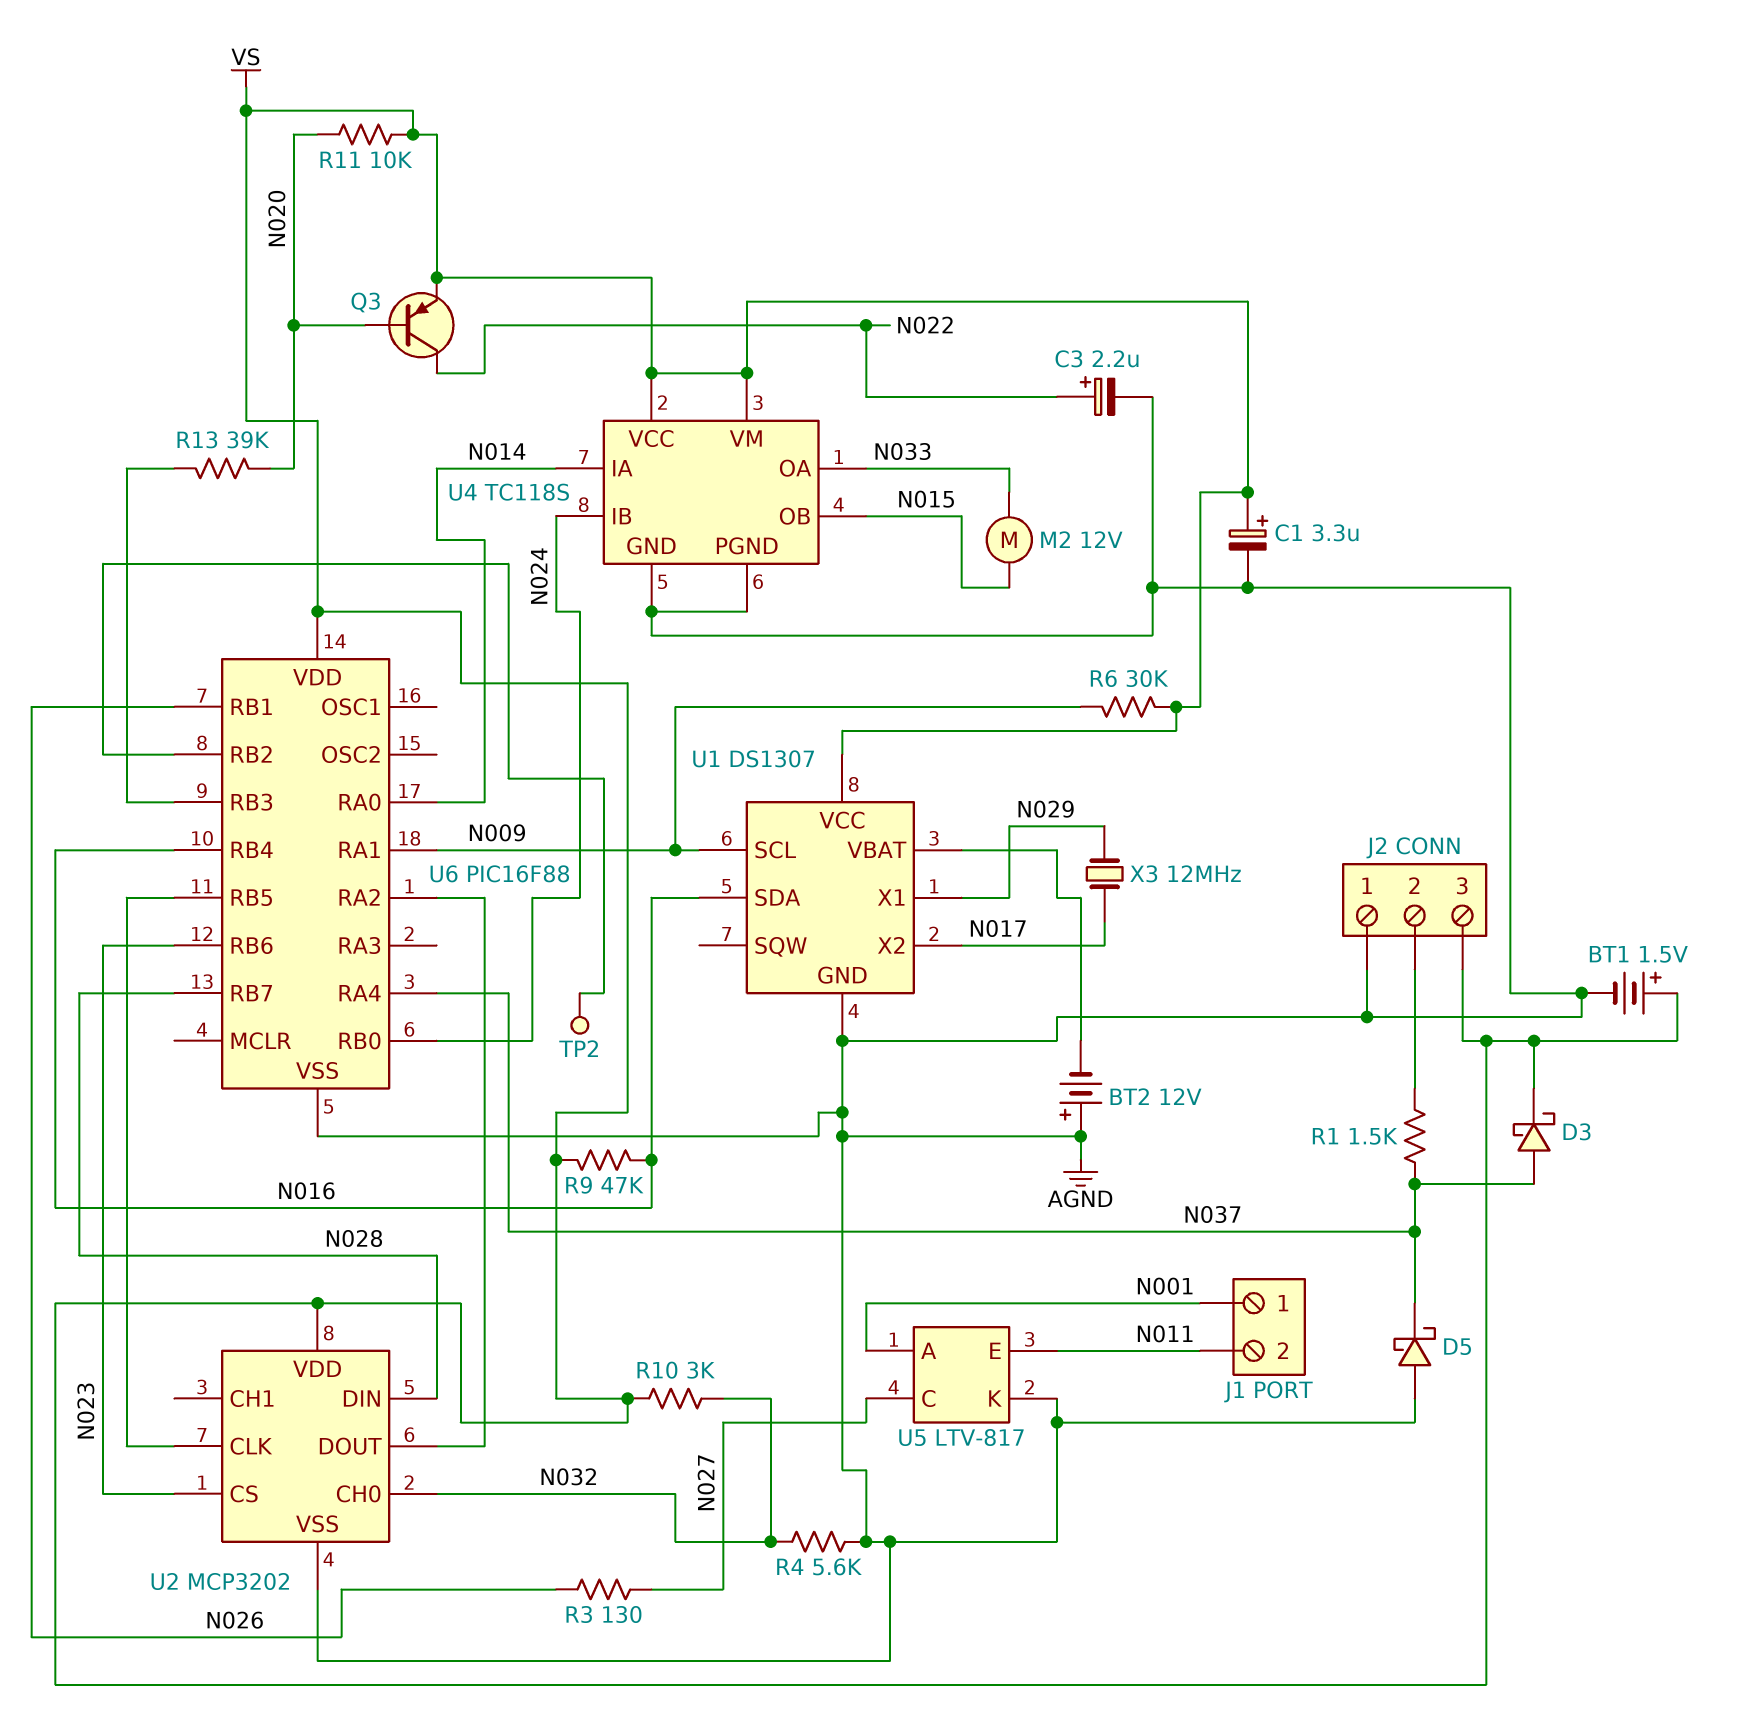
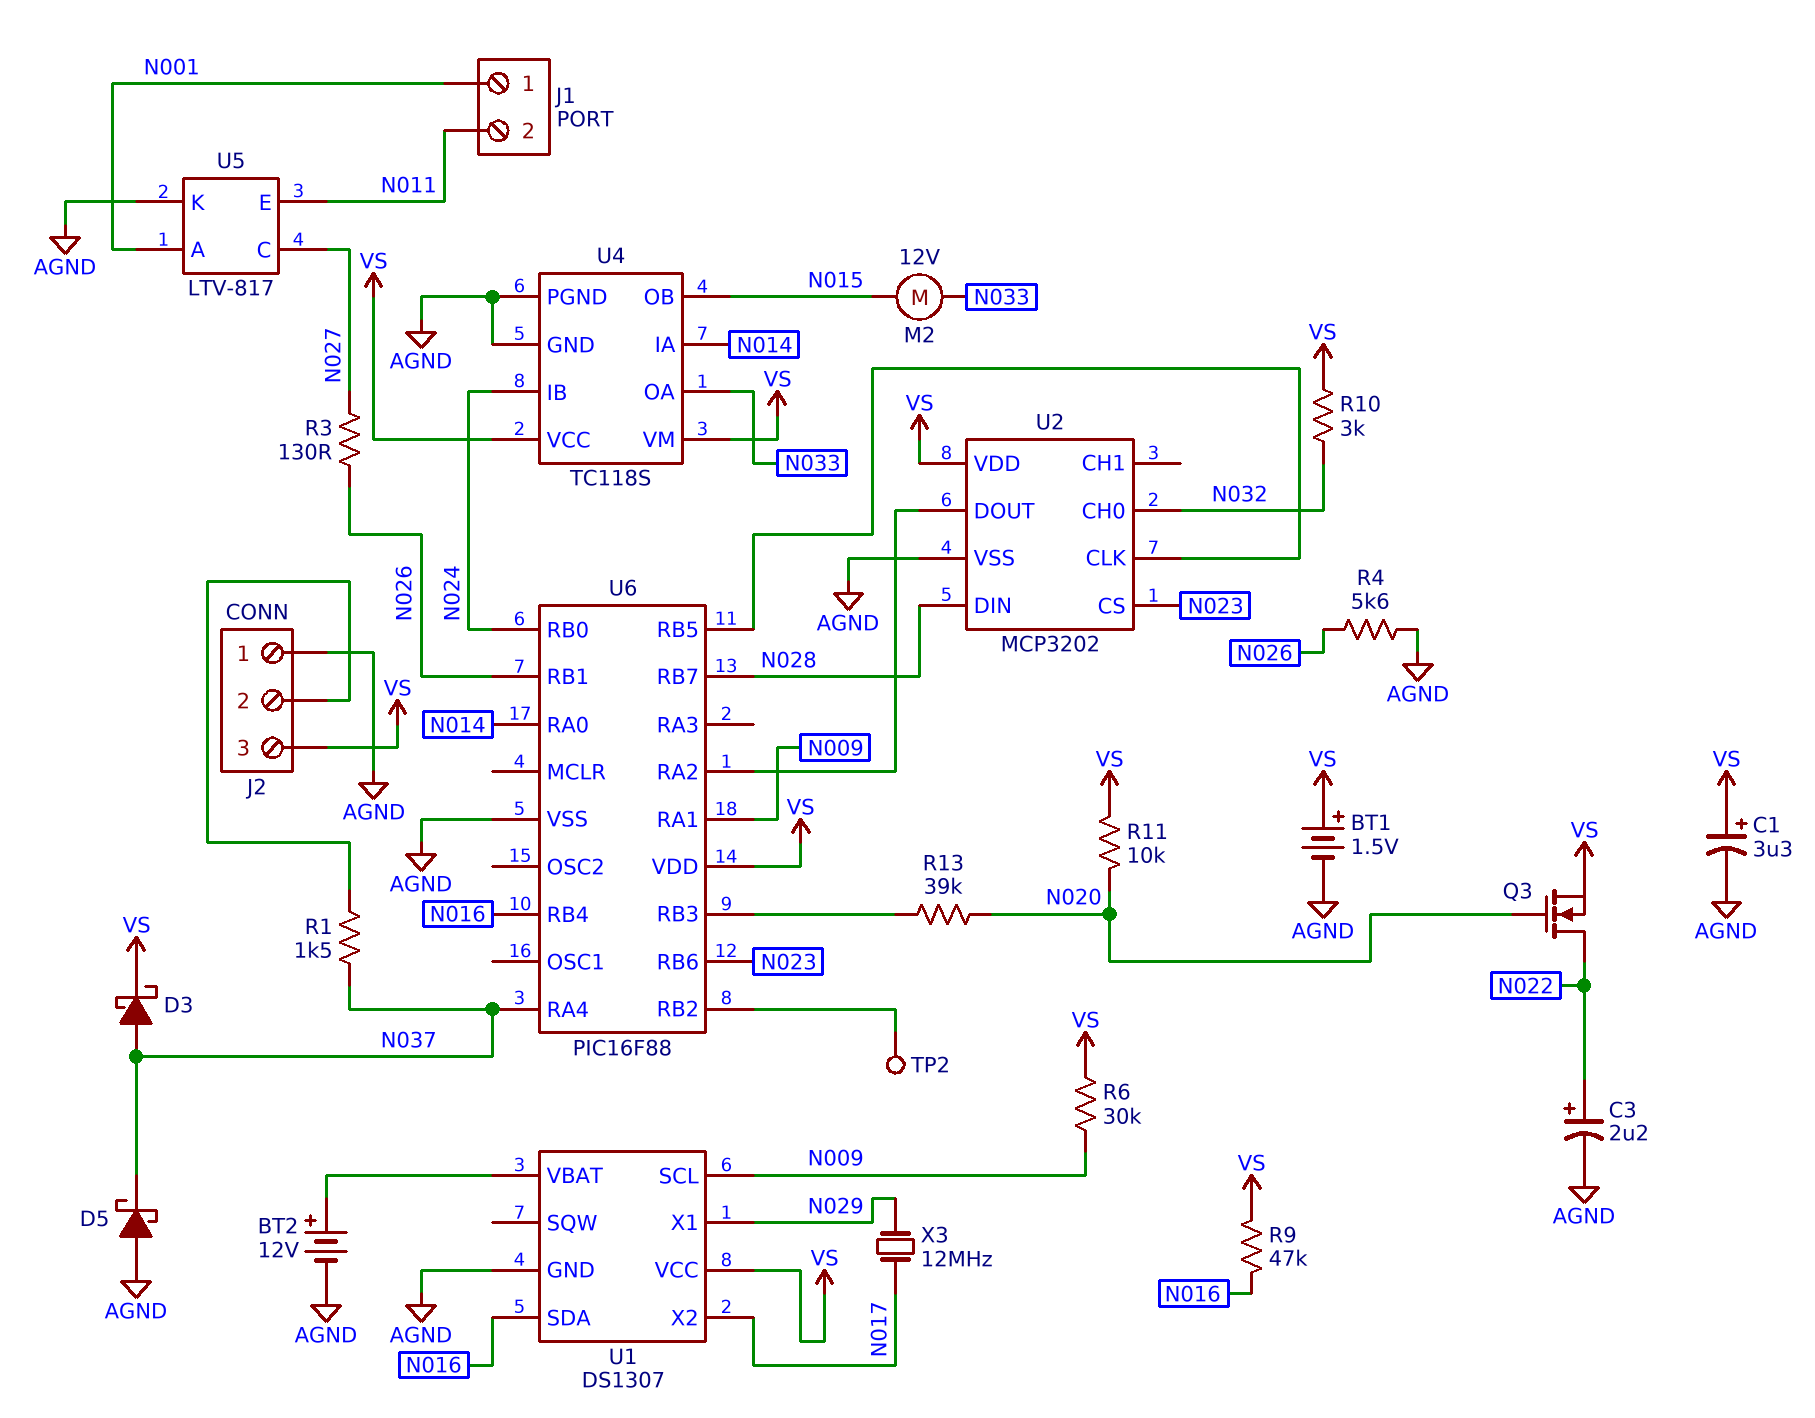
BT2: 12V (plus AGND, minus U1/VBAT) -> 12V (plus U1/VBAT, minus AGND)
Q3: PNP (B N020, C N022, E VS) -> NMOS (G N020, D N022, S VS)
R4: 5.6k (AGND, N032) -> 5.6k (AGND, N026)

